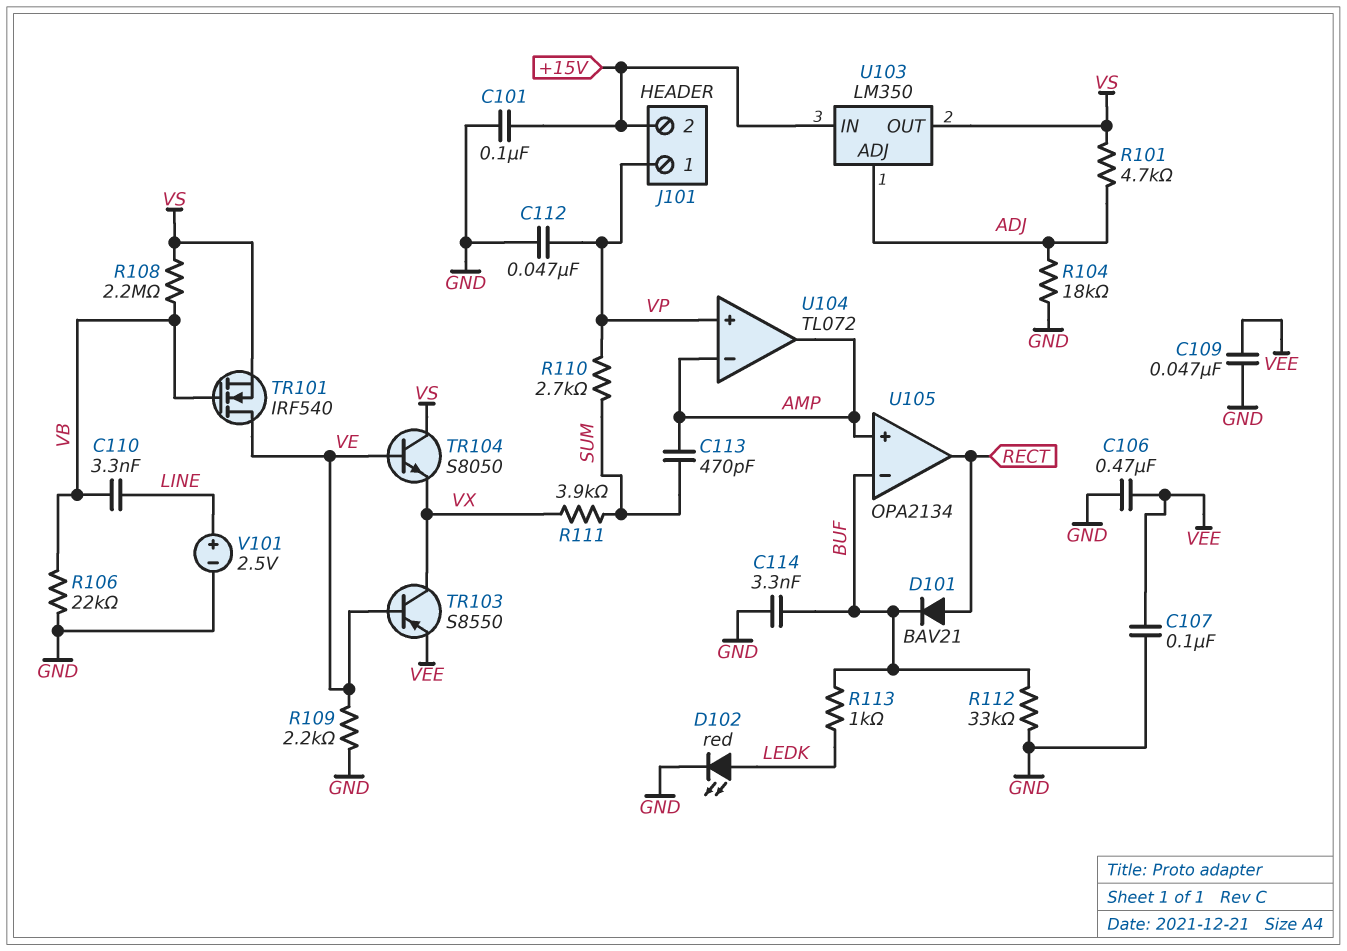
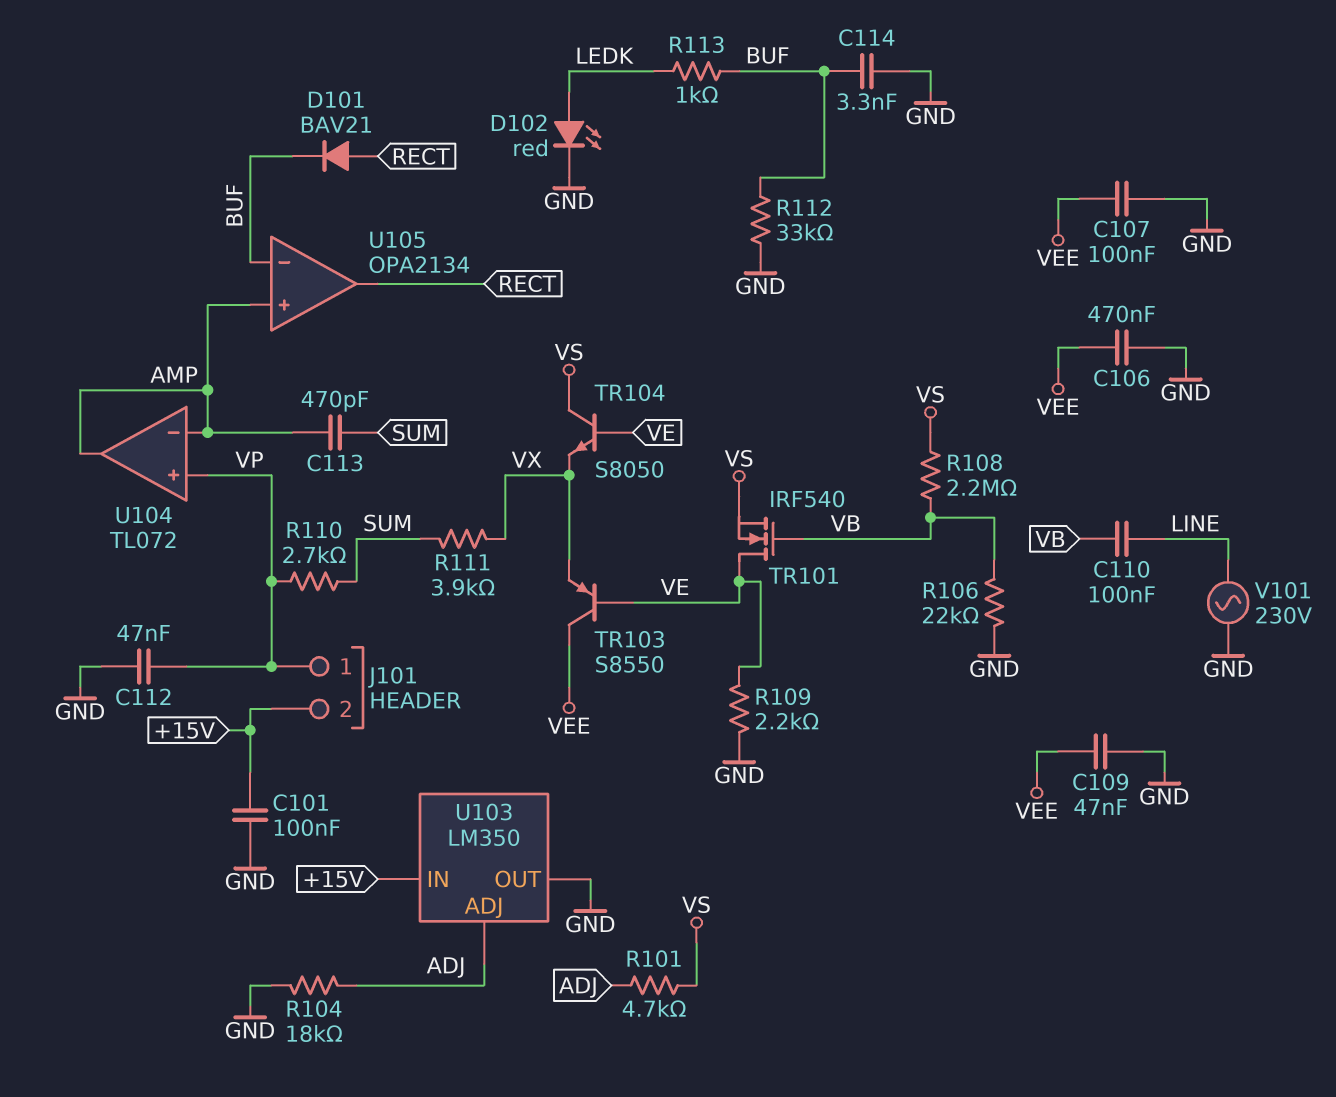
C110: 3.3nF (LINE, VB) -> 100nF (LINE, VB)
TR103: PNP S8550 (B VE, C VX, E VEE) -> PNP S8550 (B VE, C VEE, E VX)
U103 pin OUT: VS -> GND
V101: 2.5V (plus LINE, minus GND) -> AC 230V (GND, LINE)

